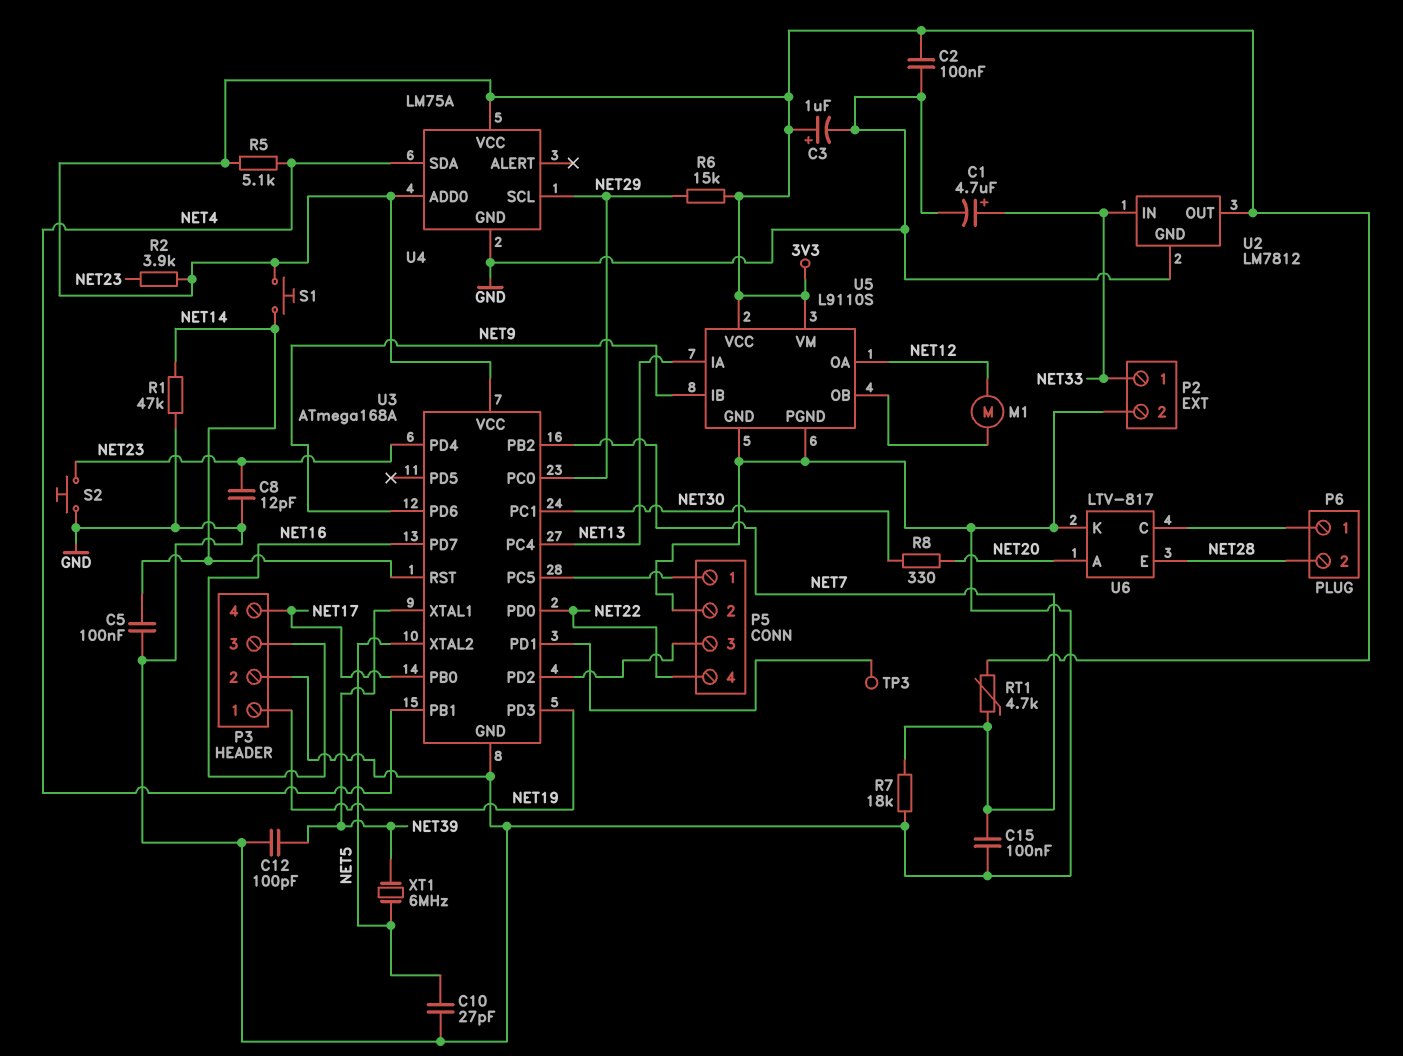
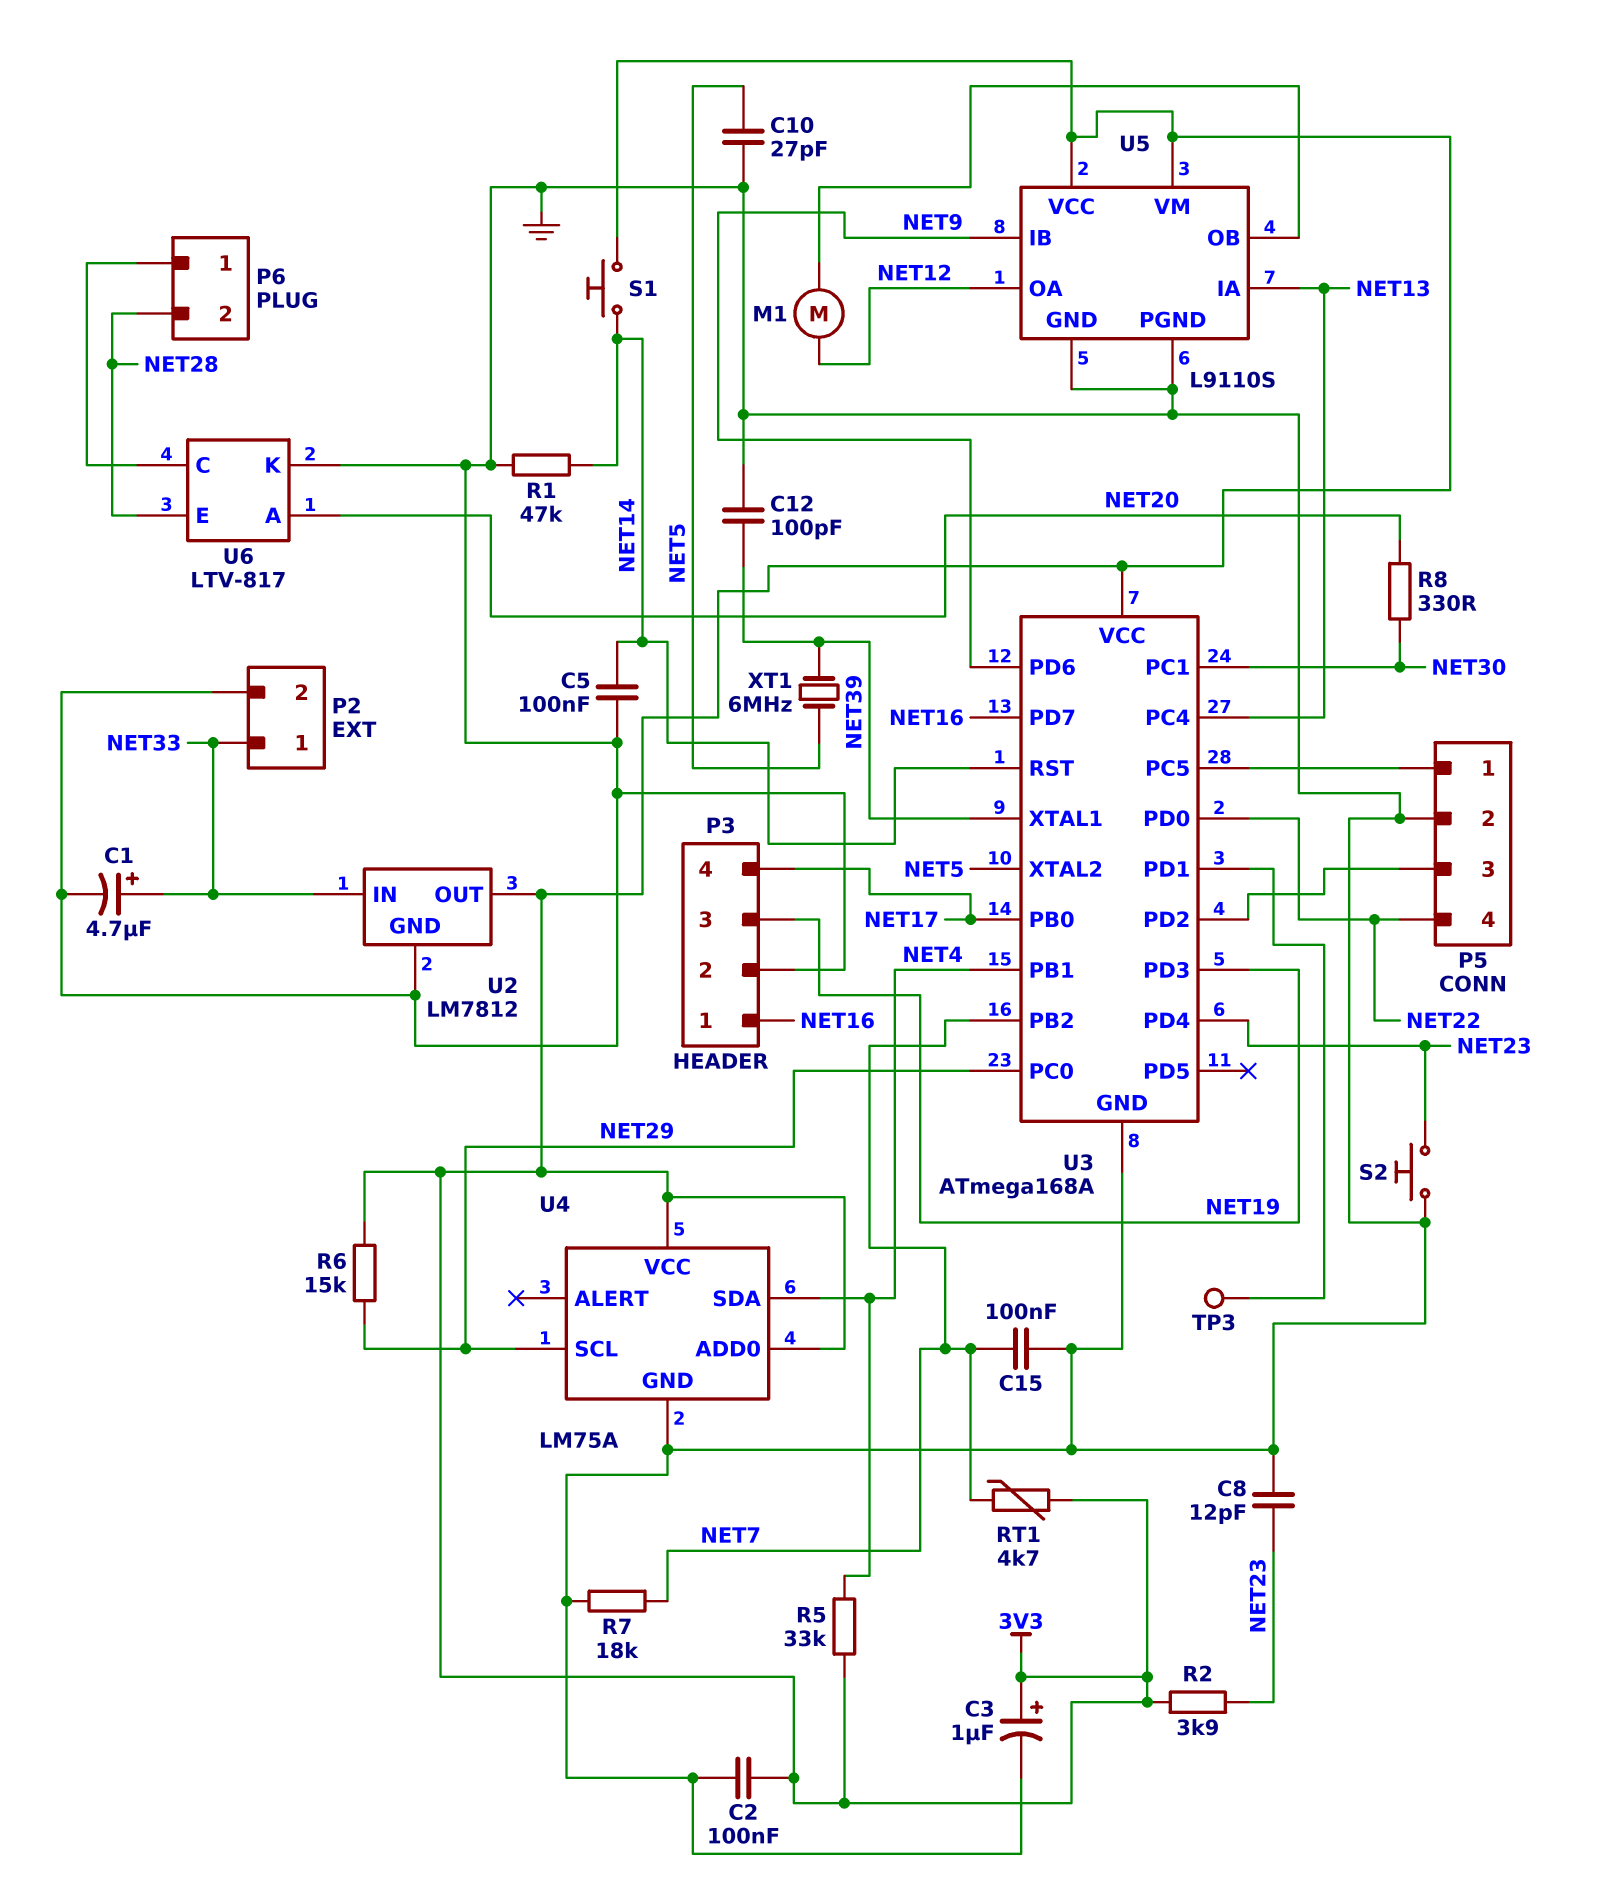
P3 pin 1: NET19 -> NET16
P3 pin 3: NET16 -> NET19
R5: 5.1k (3V3, NET4) -> 33k (3V3, NET4)

